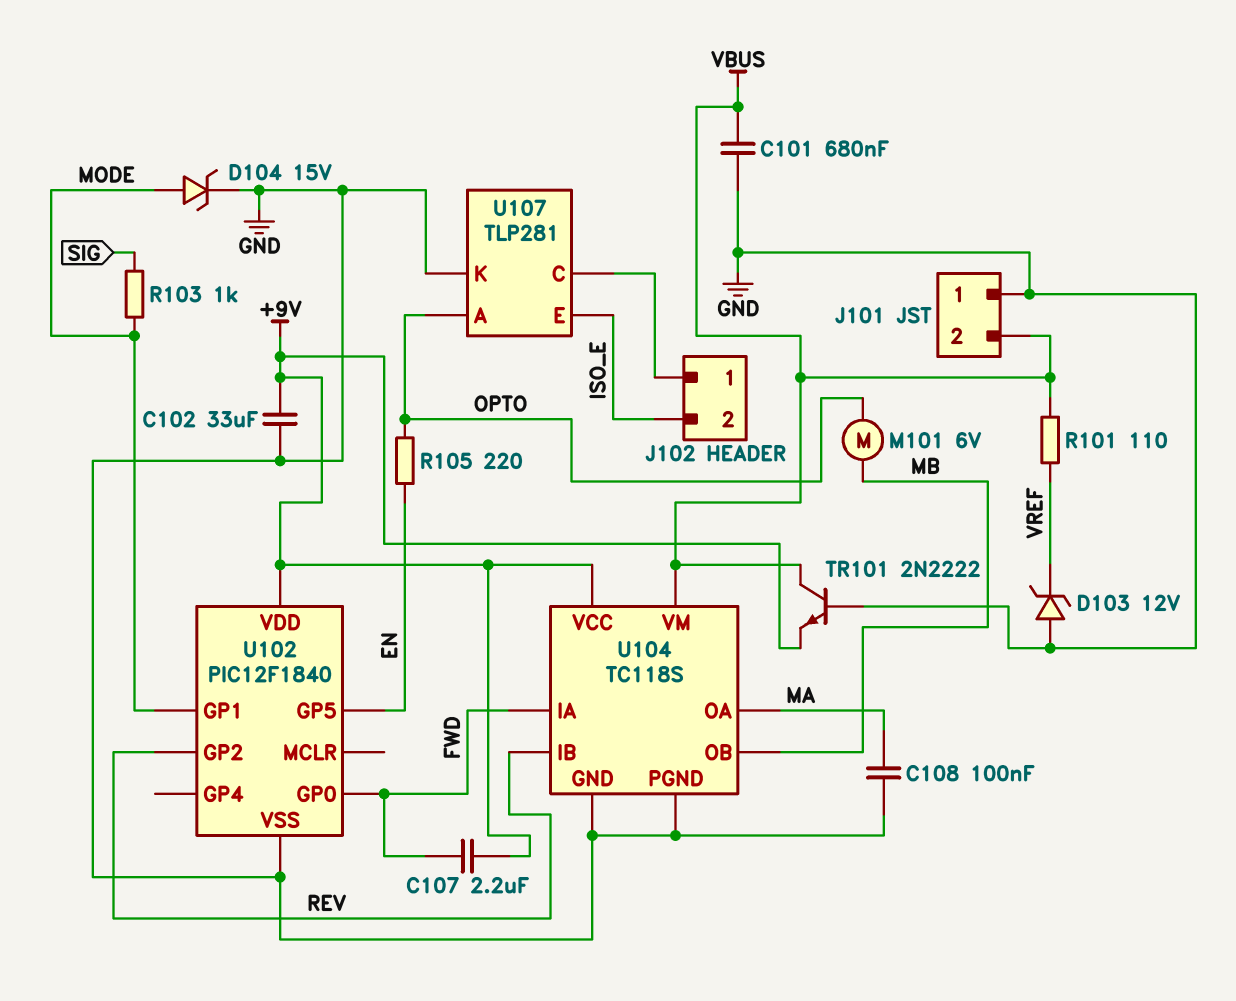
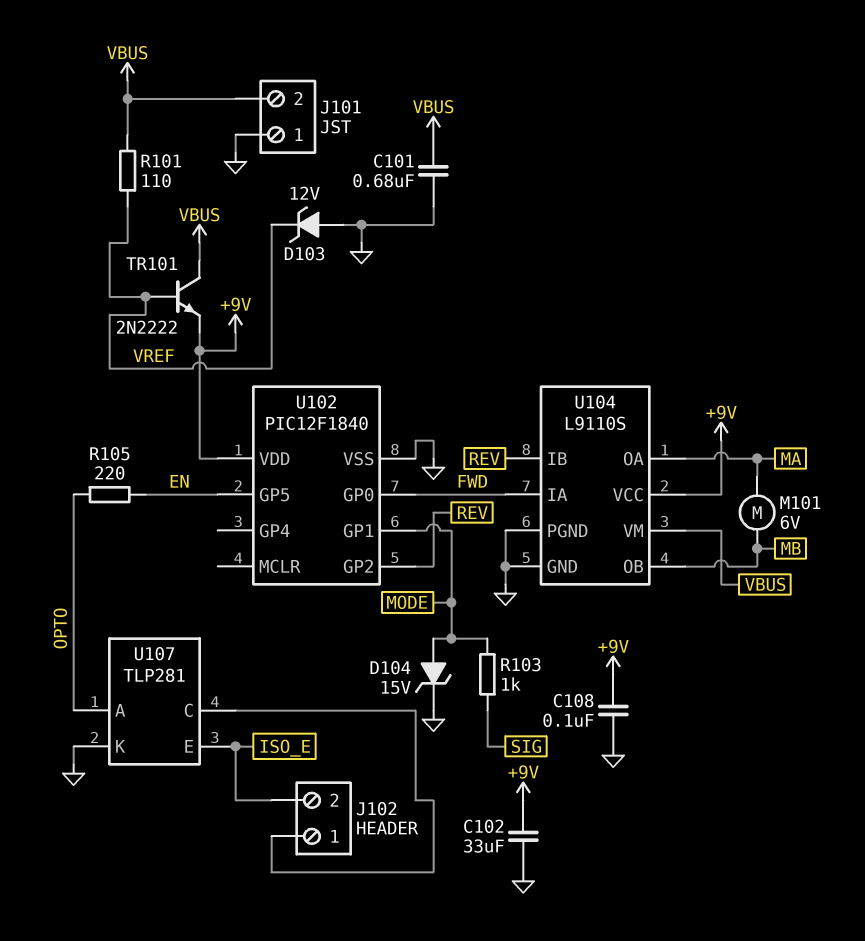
C107: 2.2uF (+9V, FWD) -> none
C108: 100nF (GND, MA) -> 100nF (+9V, GND)
M101: motor 6V (MB, OPTO) -> motor 6V (MA, MB)
TR101: NPN 2N2222 (B GND, C VBUS, E +9V) -> NPN 2N2222 (B VREF, C VBUS, E +9V)
U104: TC118S -> L9110S

